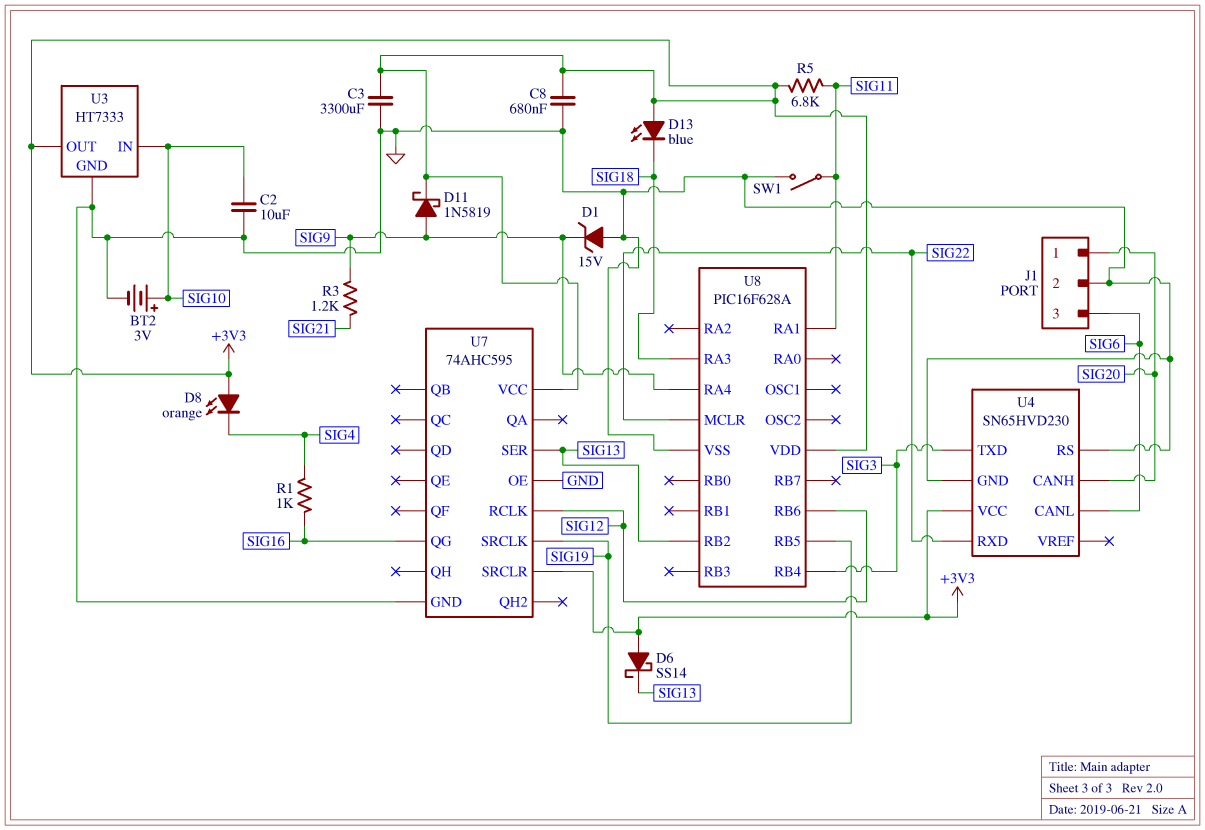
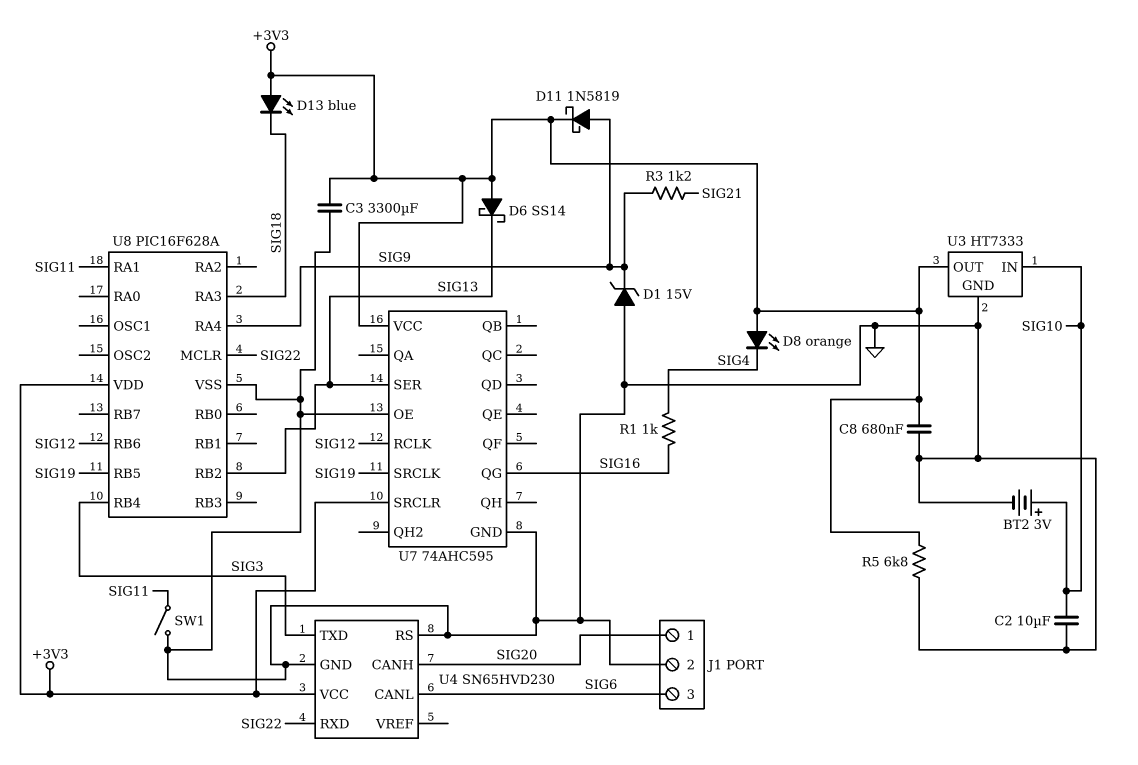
R5: 6.8k (+3V3, SIG11) -> 6.8k (+3V3, GND)

